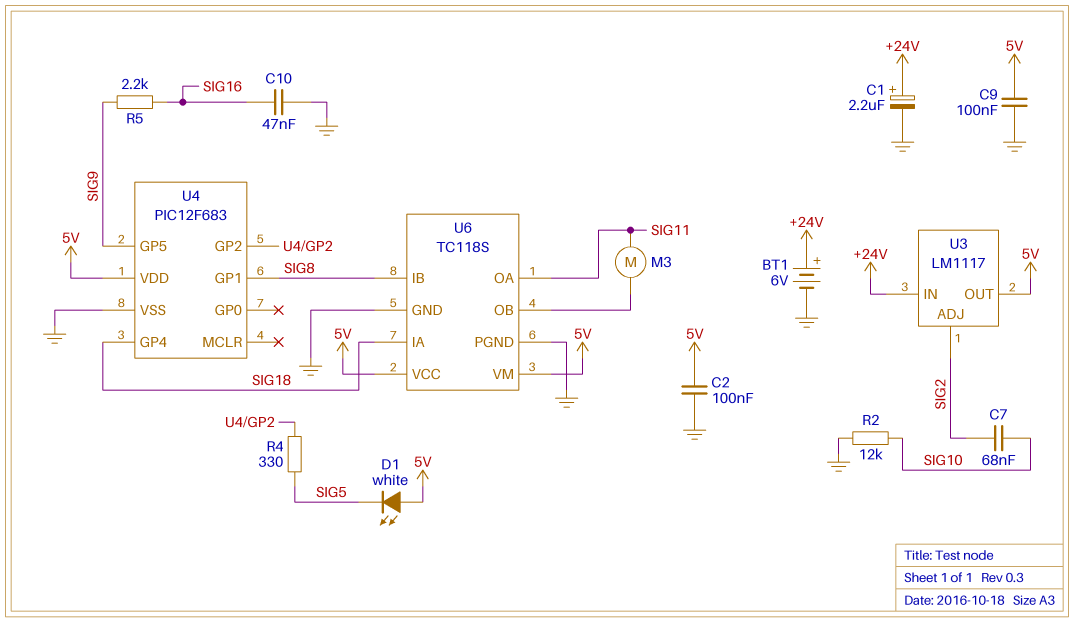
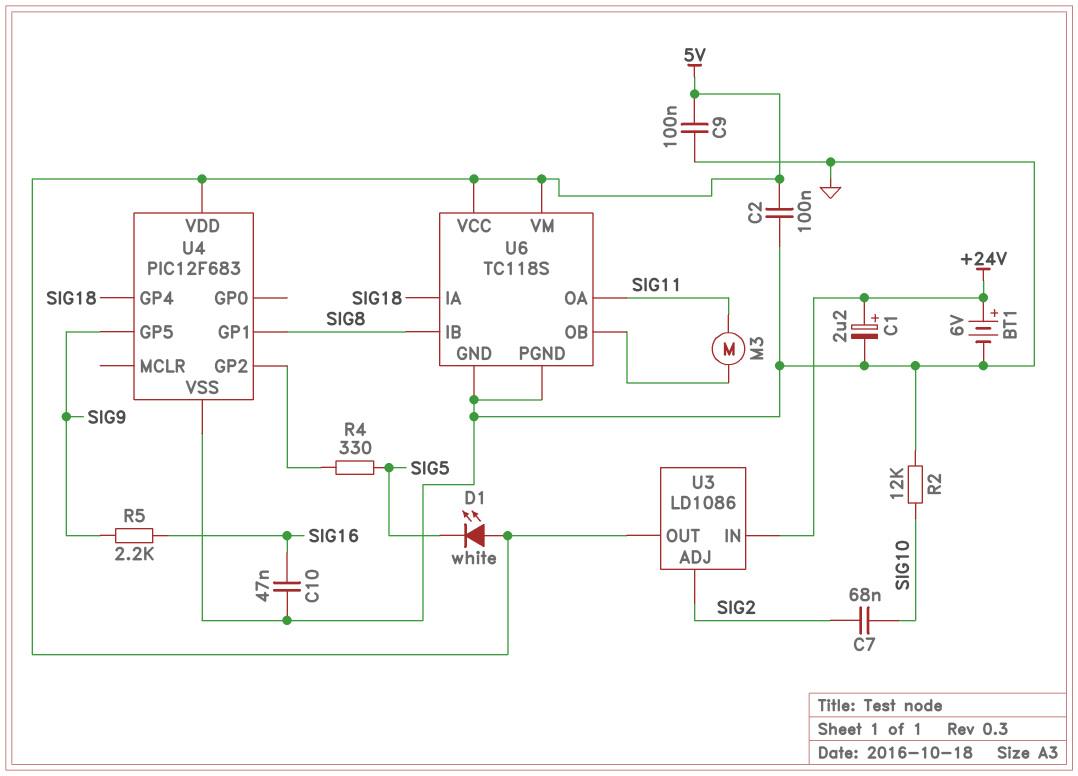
U3: LM1117 -> LD1086

